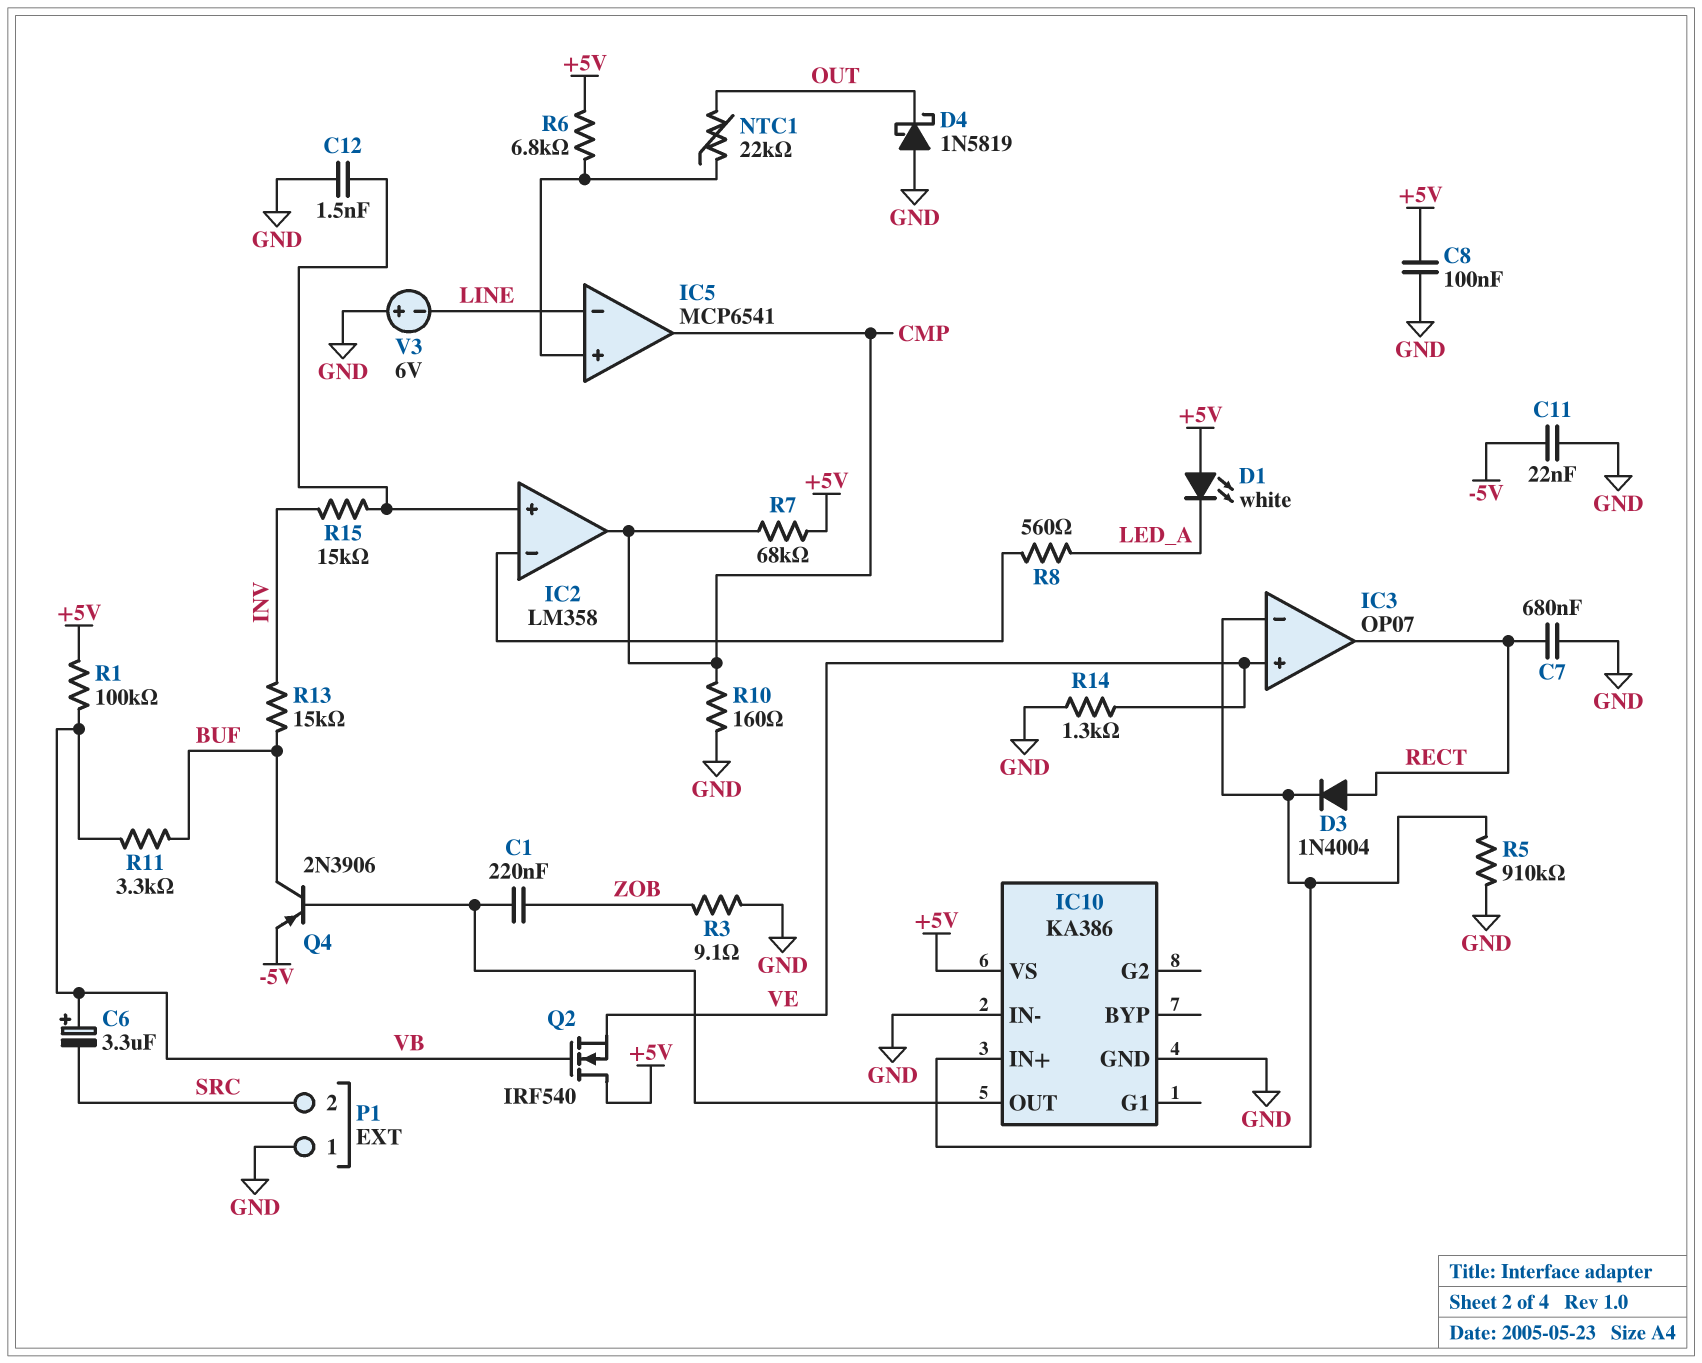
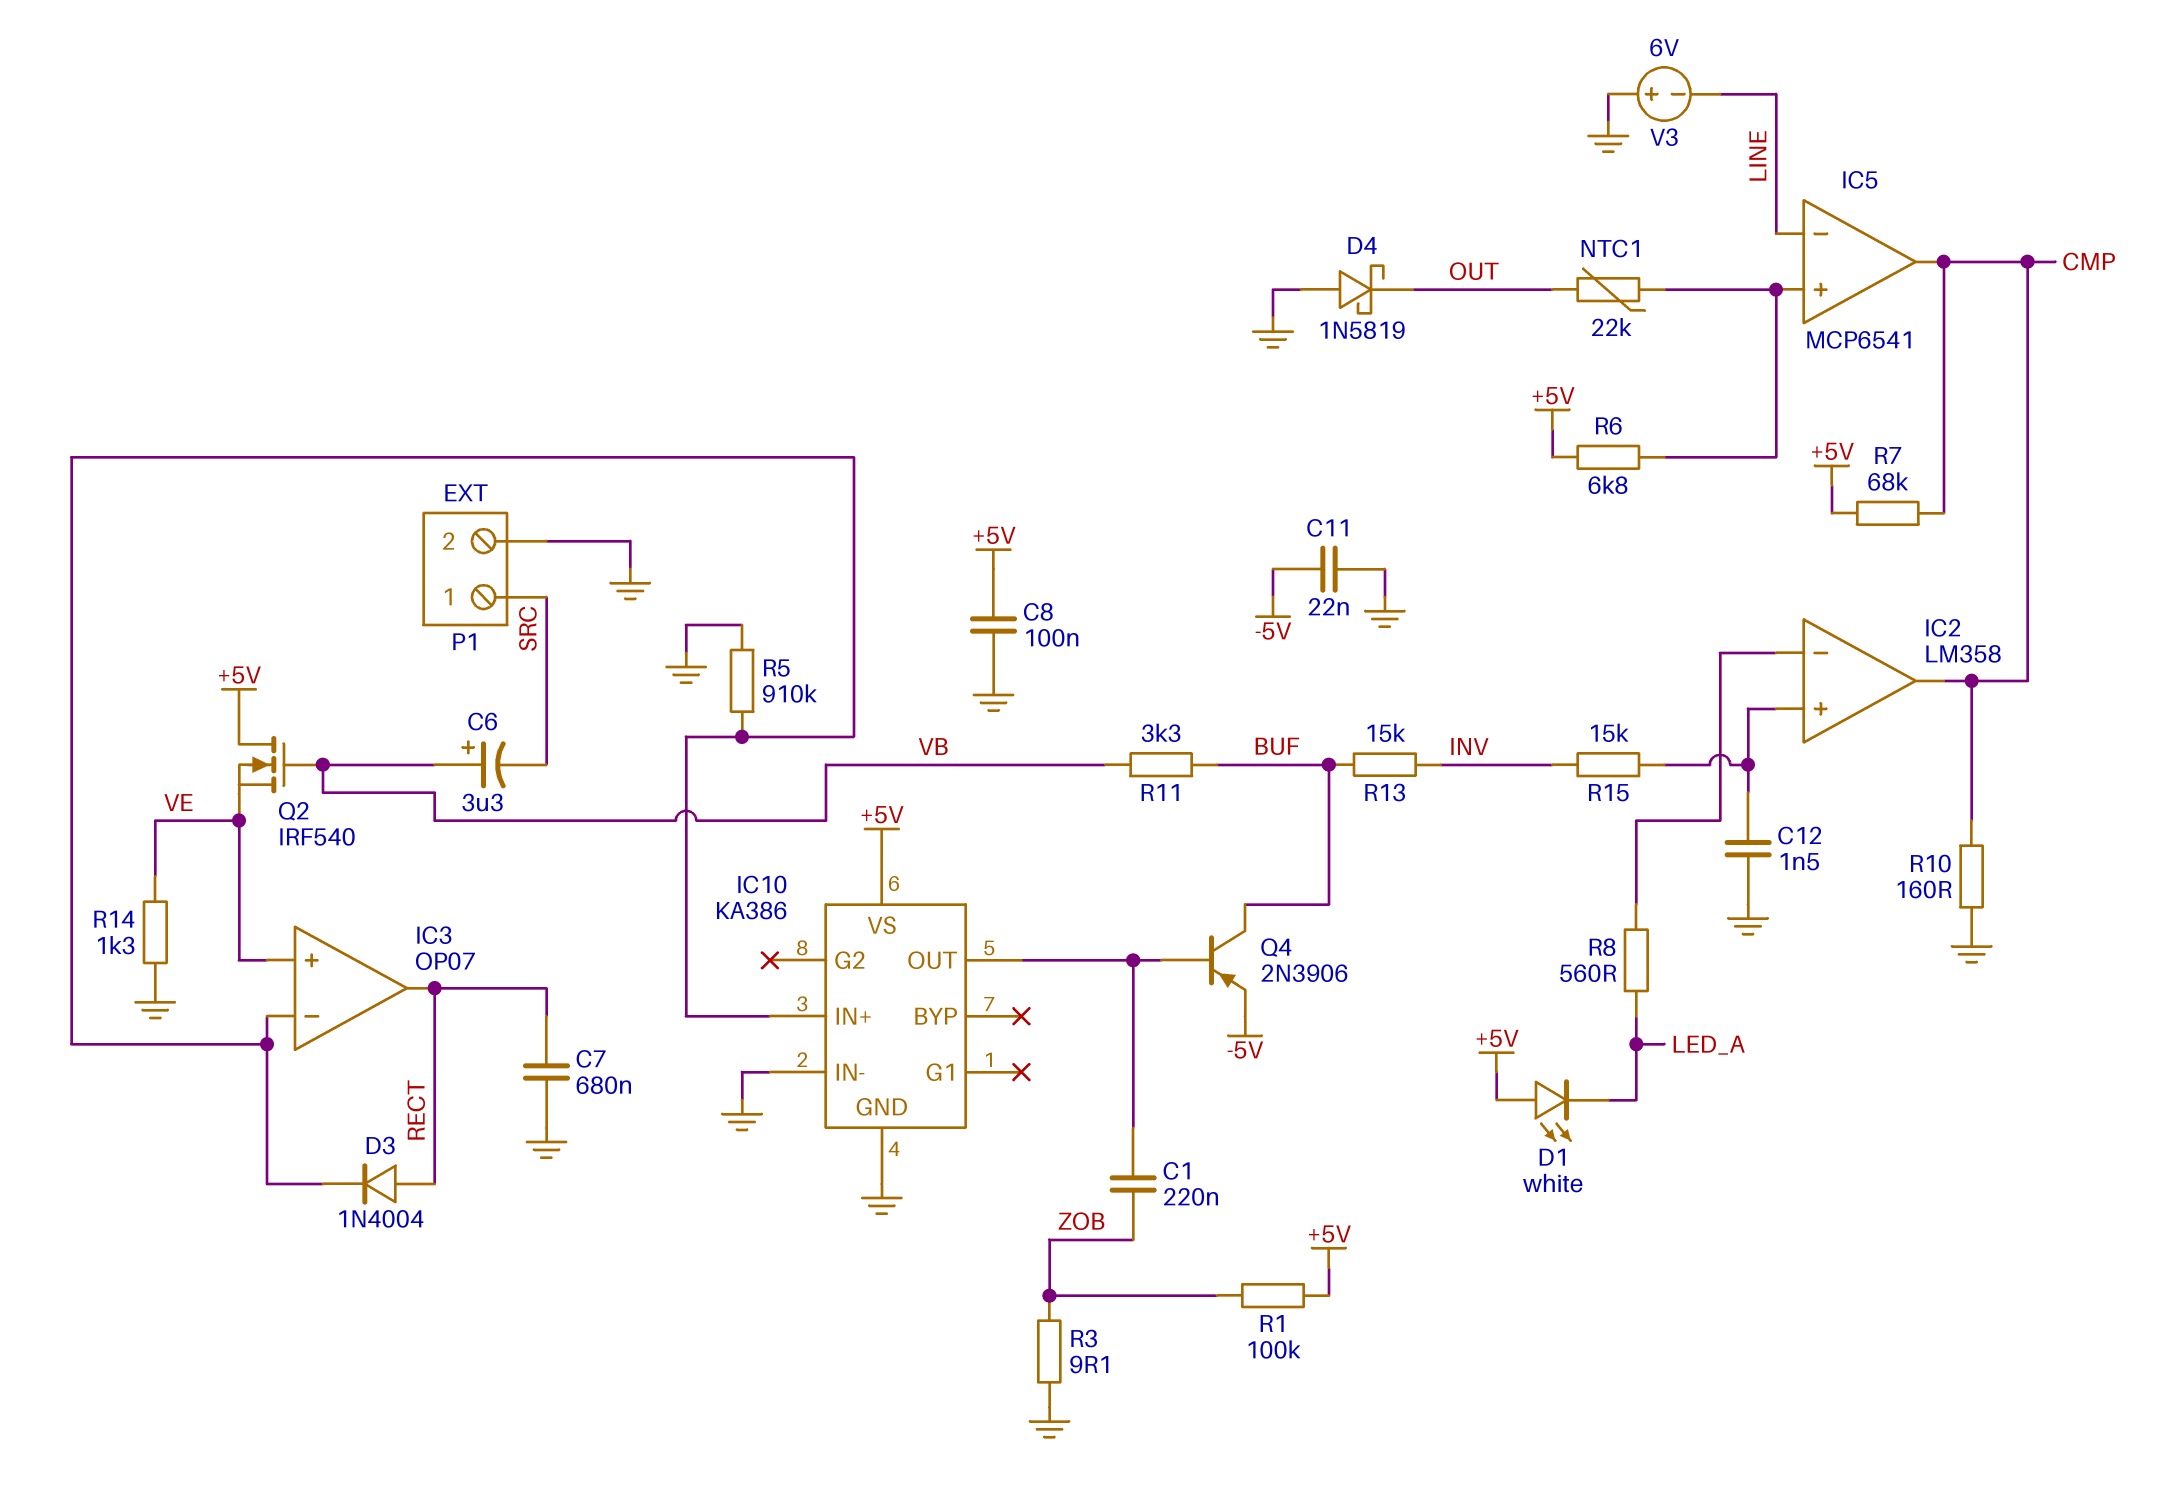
P1 pin 1: GND -> SRC
P1 pin 2: SRC -> GND
R1: 100k (+5V, VB) -> 100k (+5V, ZOB)

